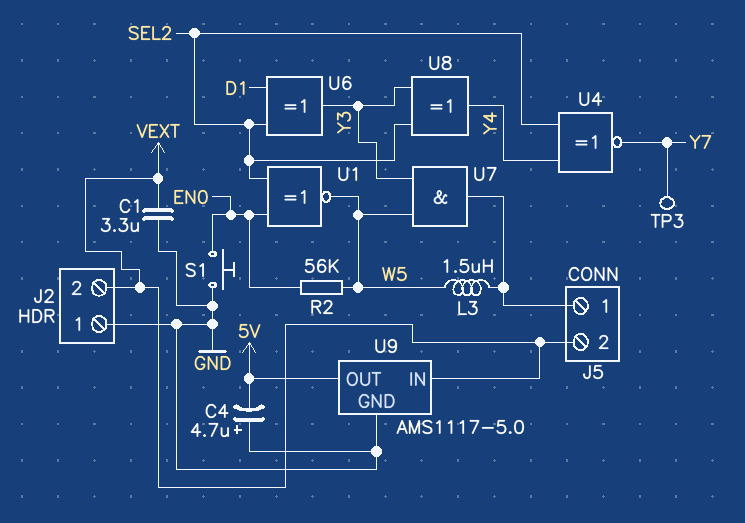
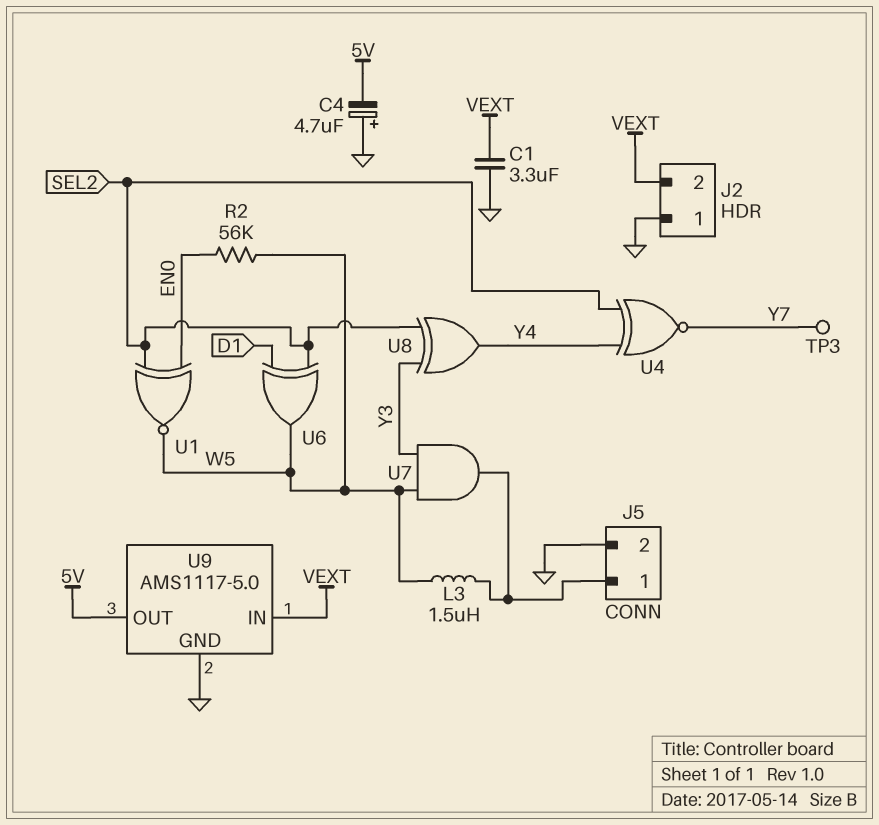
J5 pin 2: VEXT -> GND
S1: button (EN0, GND) -> none
U6: XOR (in D1, in SEL2, out Y3) -> XOR (in D1, in SEL2, out W5)

